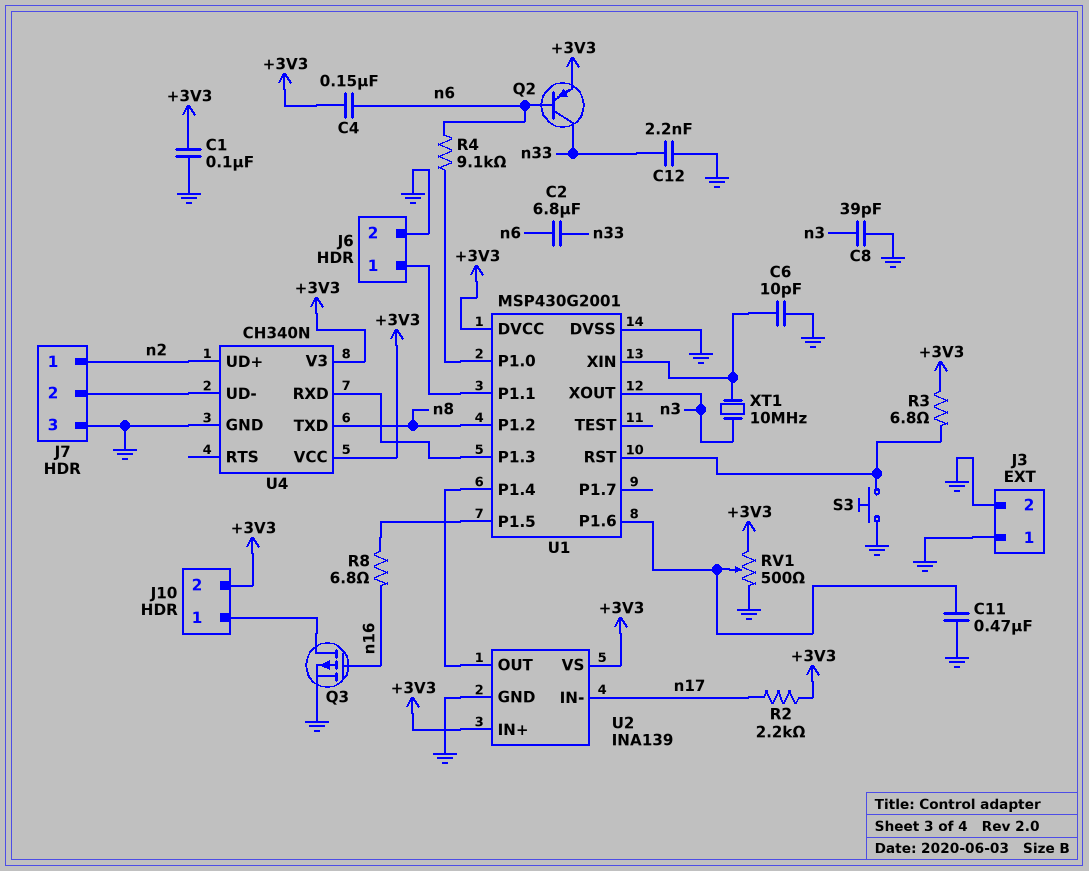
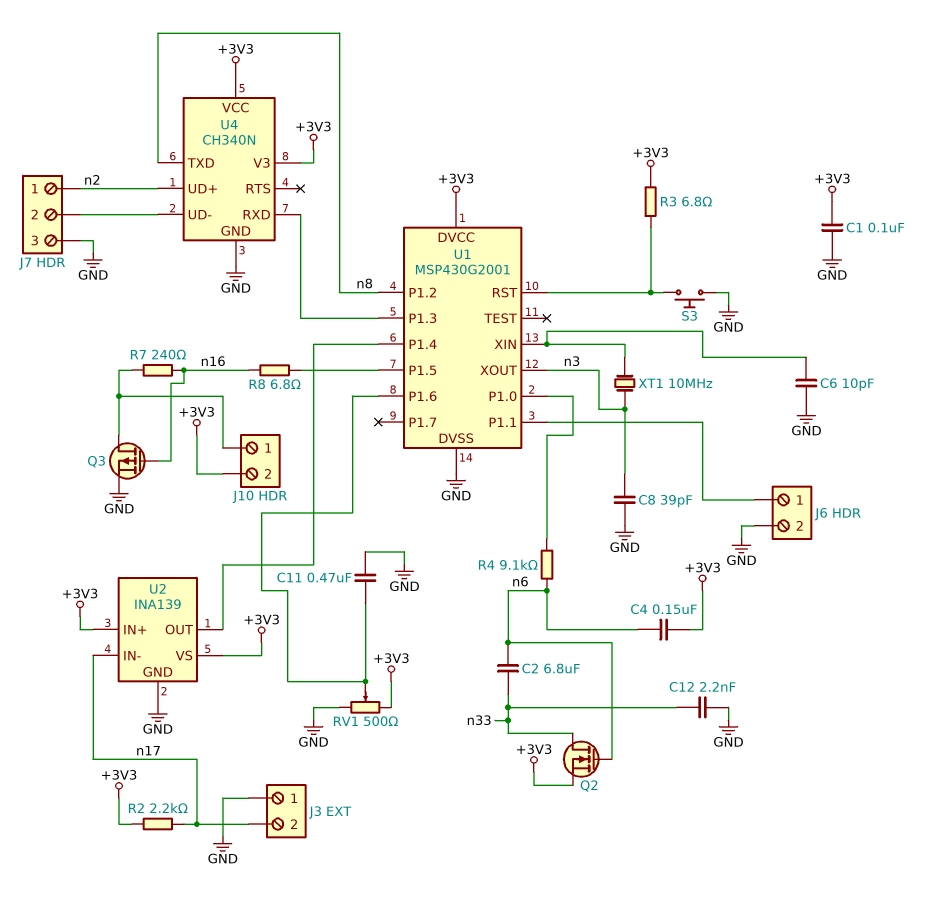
J3 pin 2: GND -> n17
Q2: PNP (B n6, C n33, E +3V3) -> NMOS (G n6, D n33, S +3V3)
R7: none -> 240 (J10/1, n16)

